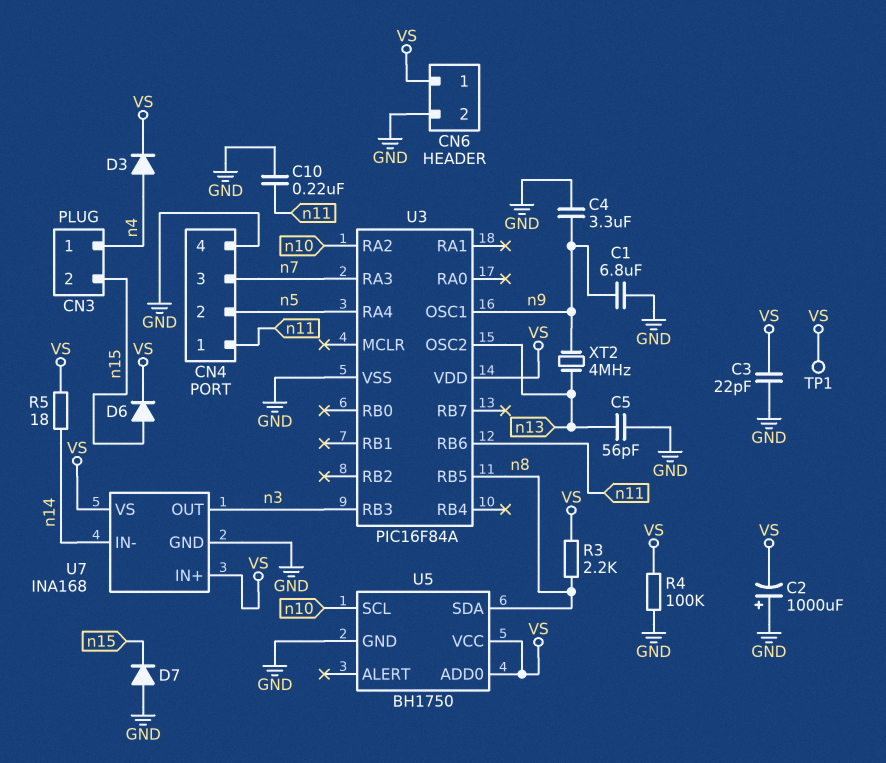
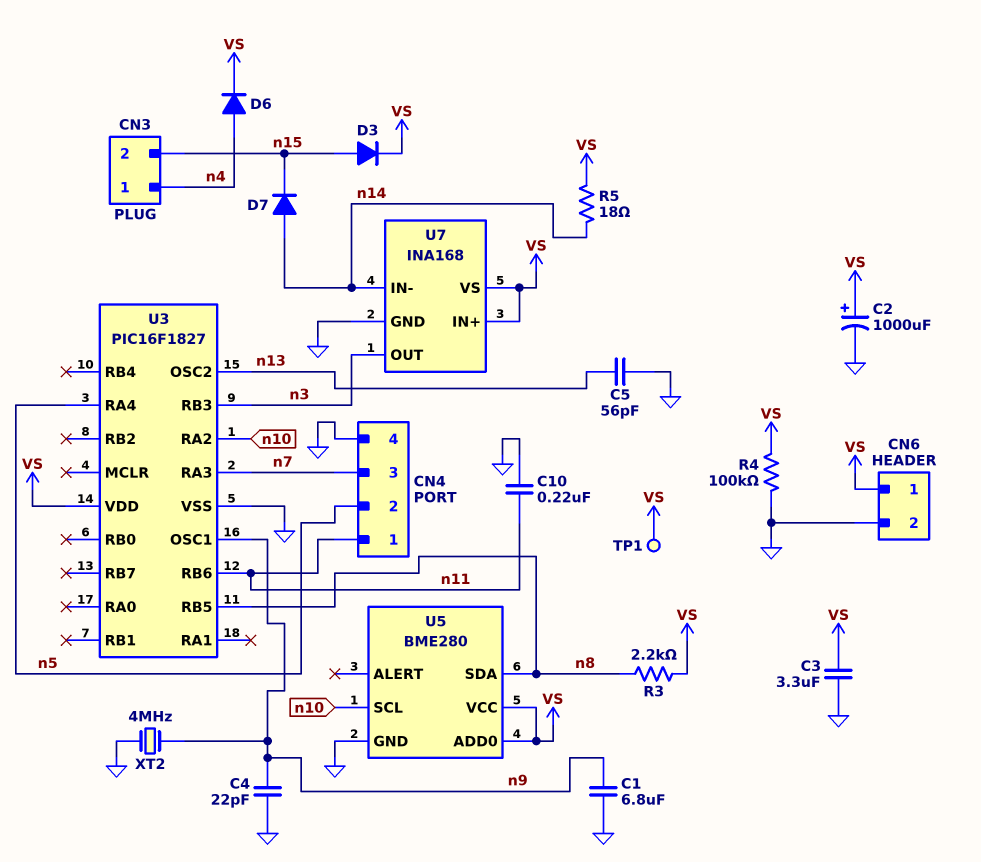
C2: 1000uF (plus GND, minus VS) -> 1000uF (plus VS, minus GND)
C3: 22pF (GND, VS) -> 3.3uF (GND, VS)
C4: 3.3uF (GND, n9) -> 22pF (GND, n9)
D3: diode (A n4, K VS) -> diode (A n15, K VS)
D6: diode (A n15, K VS) -> diode (A n4, K VS)
D7: diode (A GND, K n15) -> diode (A n14, K n15)
U3: PIC16F84A -> PIC16F1827
U5: BH1750 -> BME280
XT2: 4MHz (n9, n13) -> 4MHz (GND, n9)

